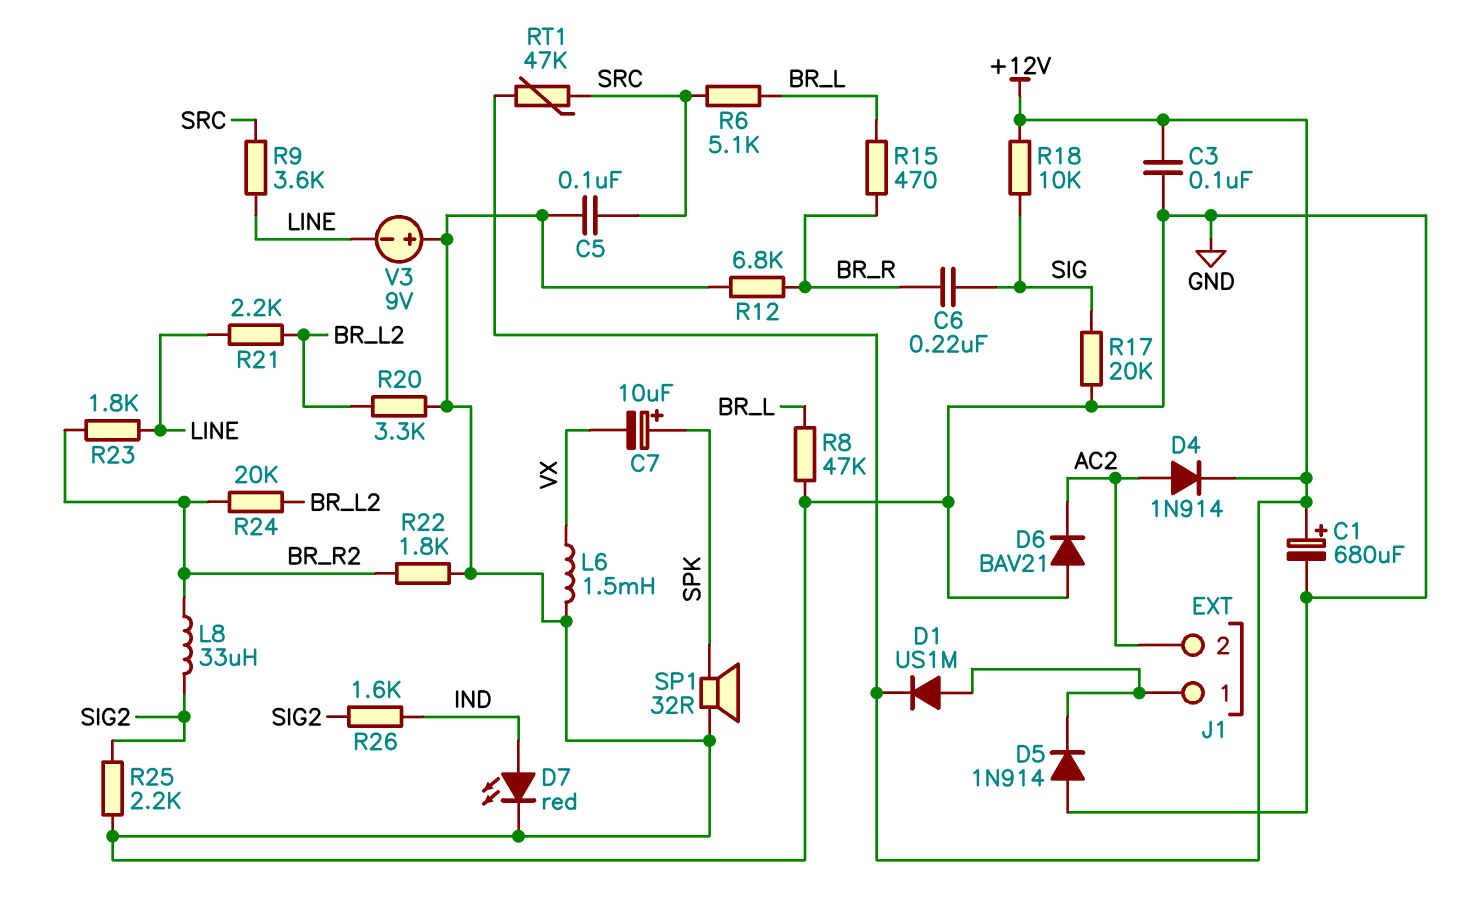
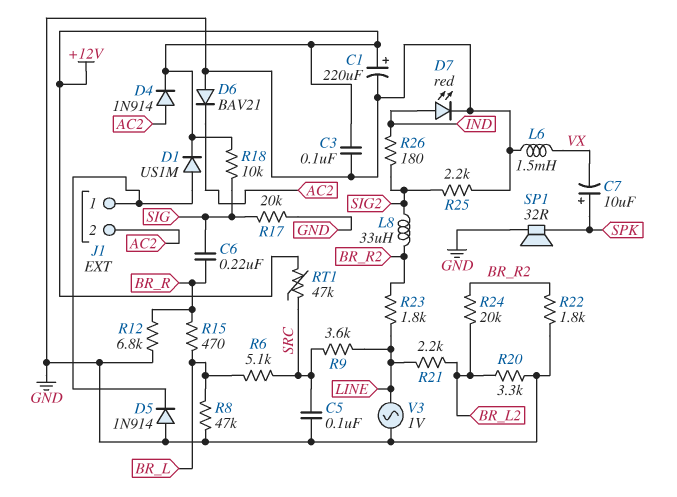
C1: 680uF (plus +12V, minus GND) -> 220uF (plus +12V, minus GND)
R26: 1.6k (IND, SIG2) -> 180 (IND, SIG2)
V3: 9V (plus GND, minus LINE) -> AC 1V (GND, LINE)

